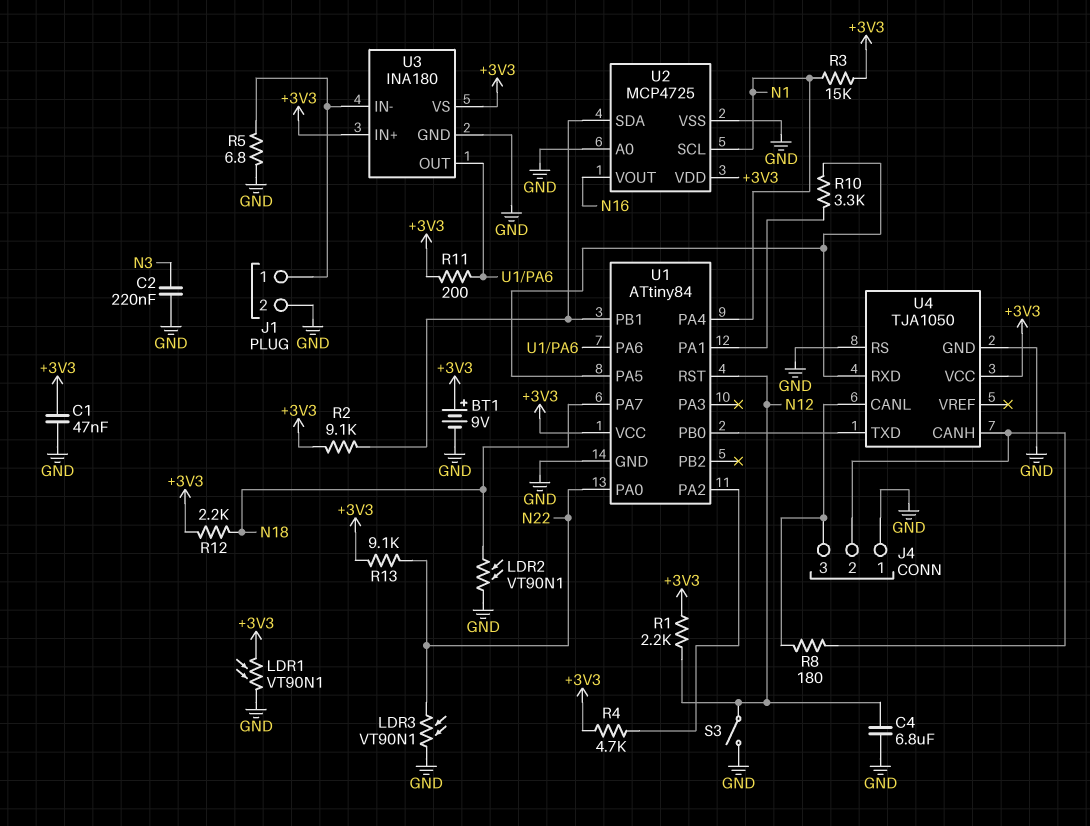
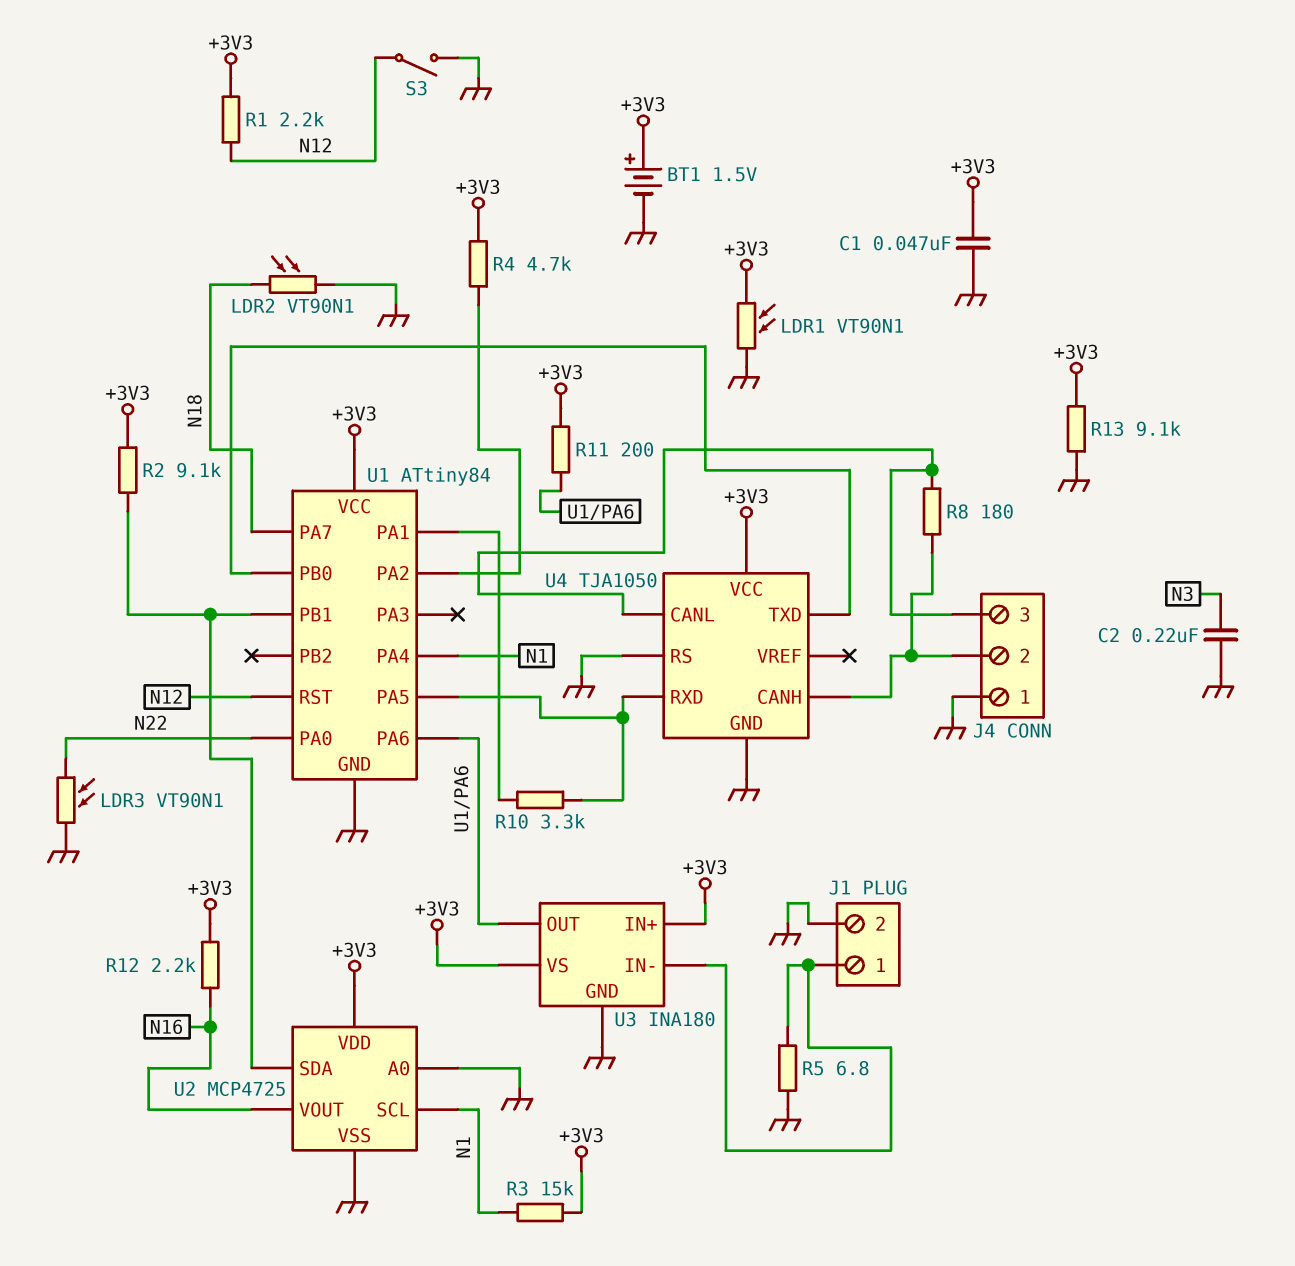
BT1: 9V (plus +3V3, minus GND) -> 1.5V (plus +3V3, minus GND)
C4: 6.8uF (GND, N12) -> none
R12: 2.2k (+3V3, N18) -> 2.2k (+3V3, N16)
R13: 9.1k (+3V3, N22) -> 9.1k (+3V3, GND)

